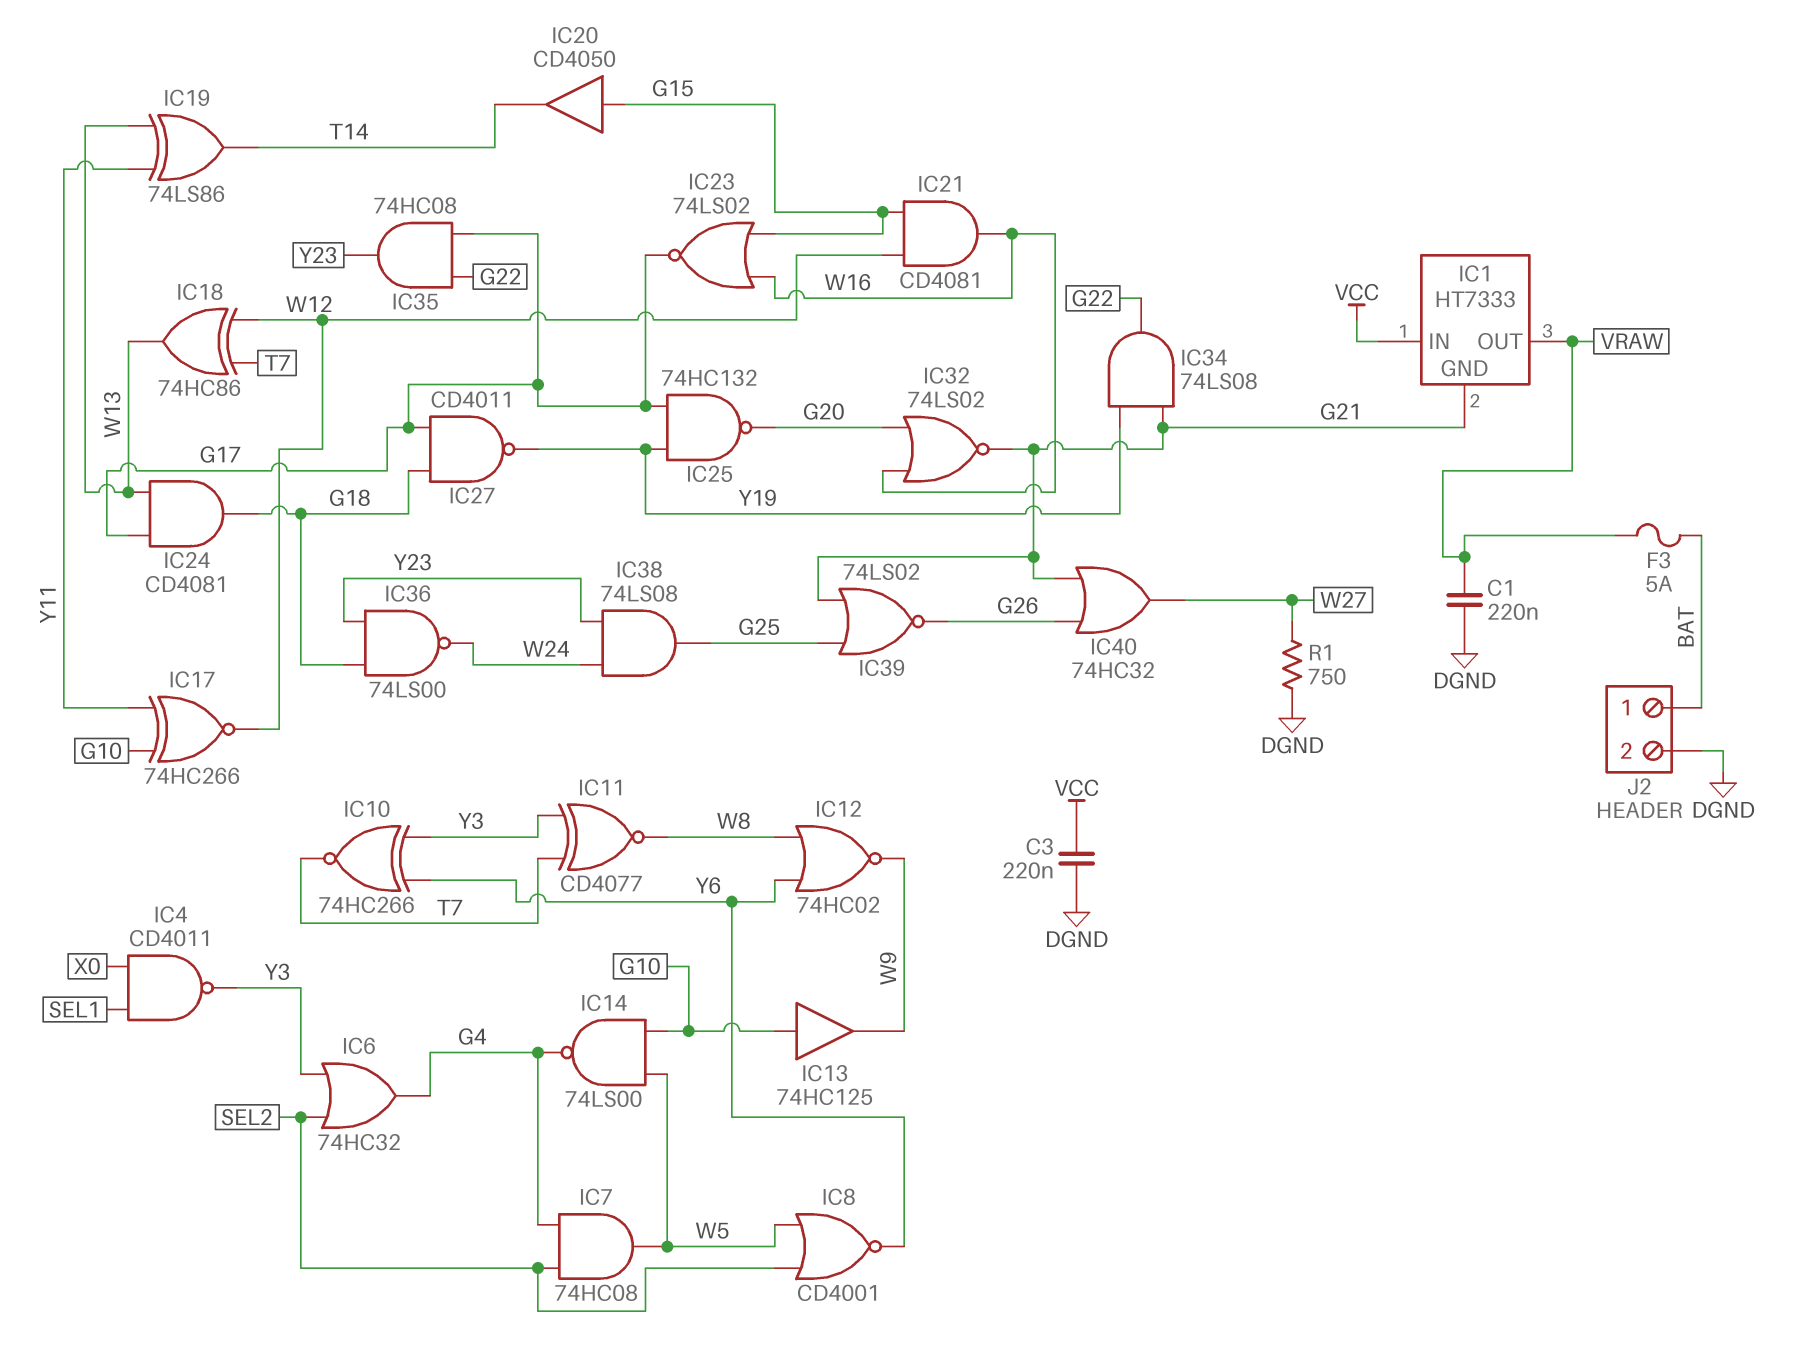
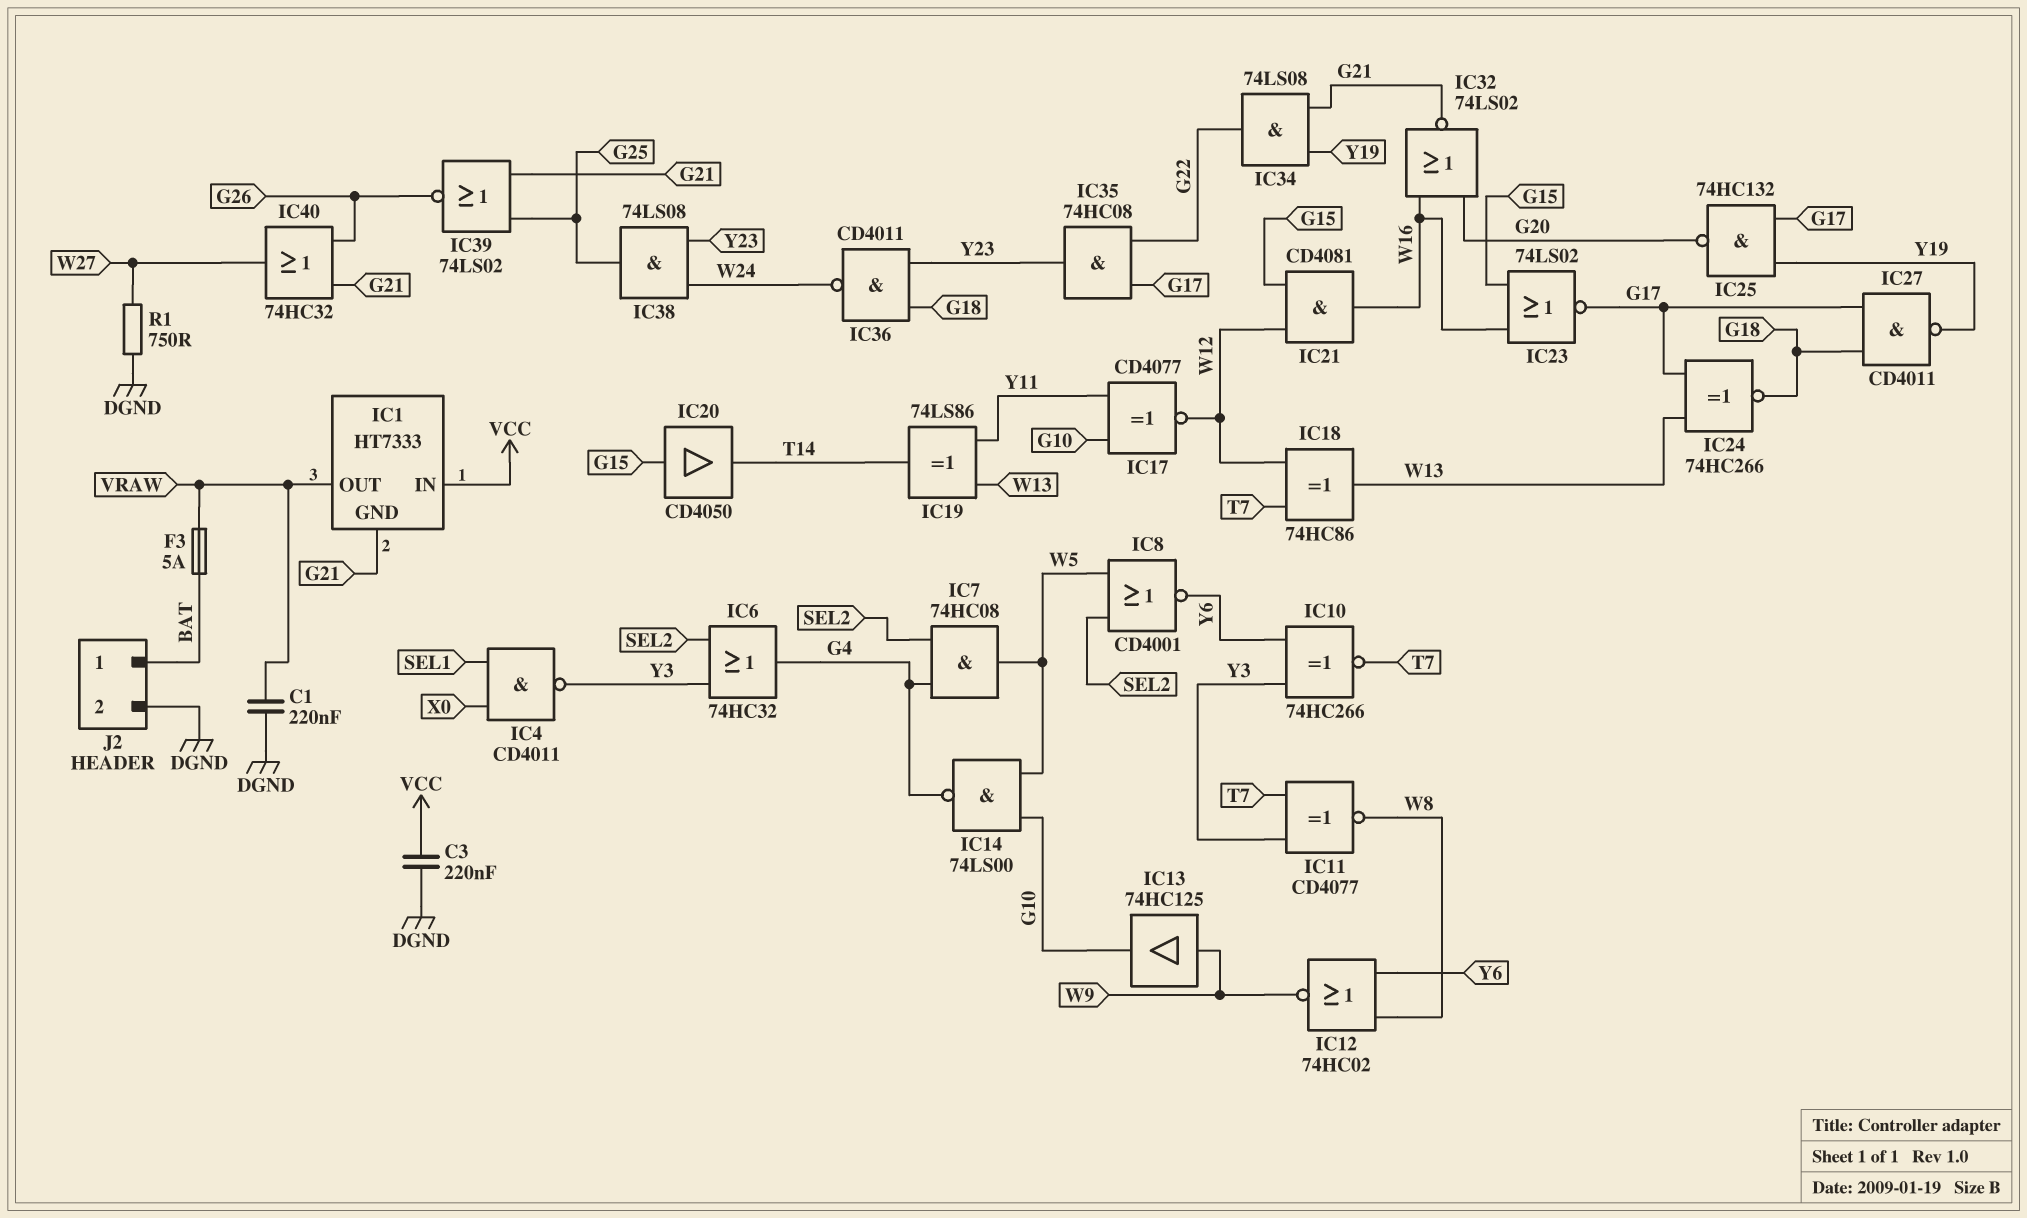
IC13: buffer 74HC125 (in G10, out W9) -> buffer 74HC125 (in W9, out G10)
IC17: XNOR 74HC266 (in G10, in Y11, out W12) -> XNOR CD4077 (in G10, in Y11, out W12)
IC24: AND CD4081 (in G17, in W13, out G18) -> XNOR 74HC266 (in G17, in W13, out G18)
IC36: NAND 74LS00 (in G18, in Y23, out W24) -> NAND CD4011 (in G18, in Y23, out W24)

